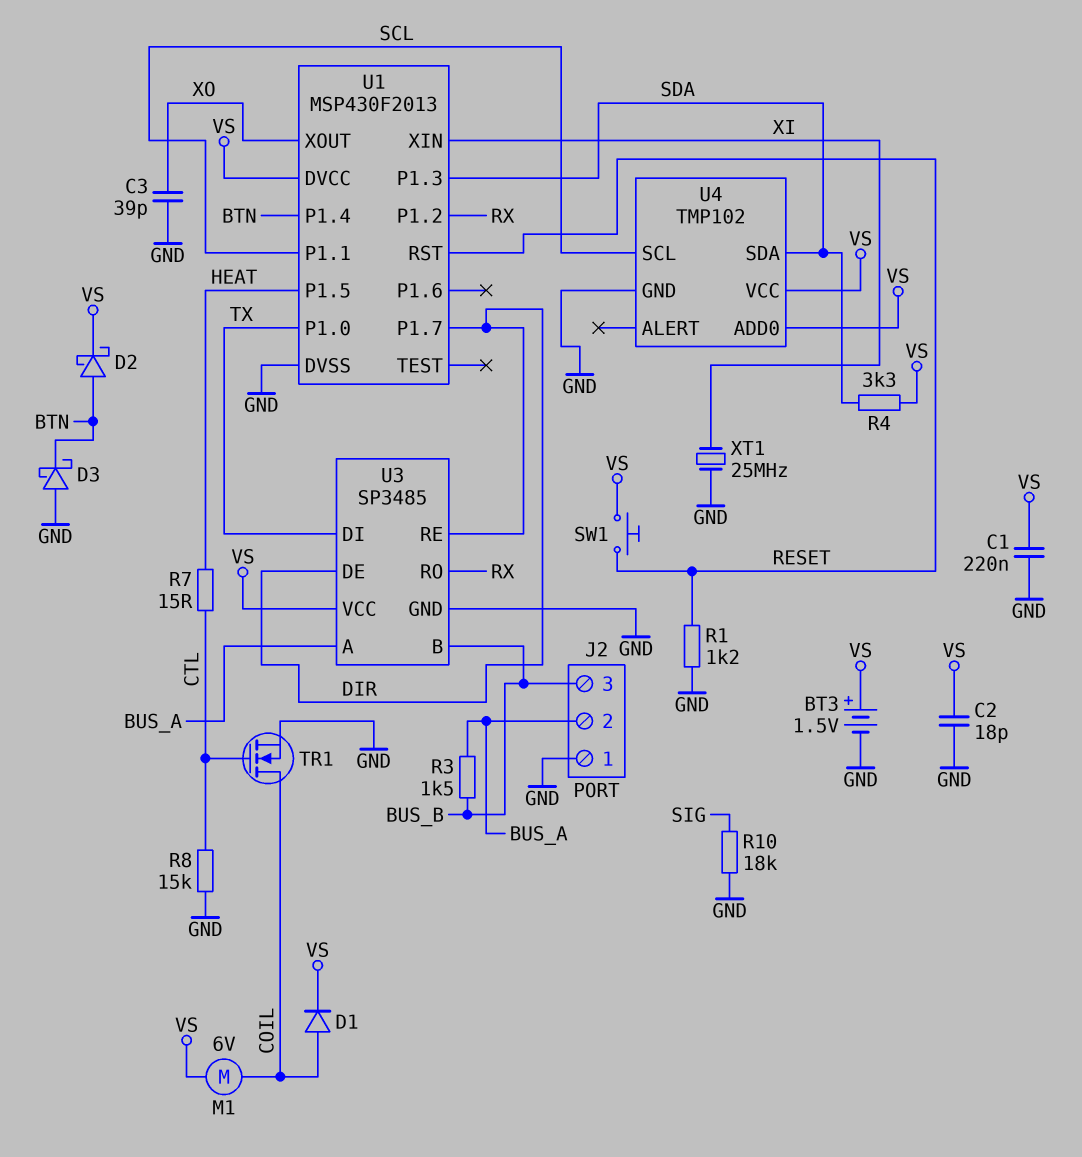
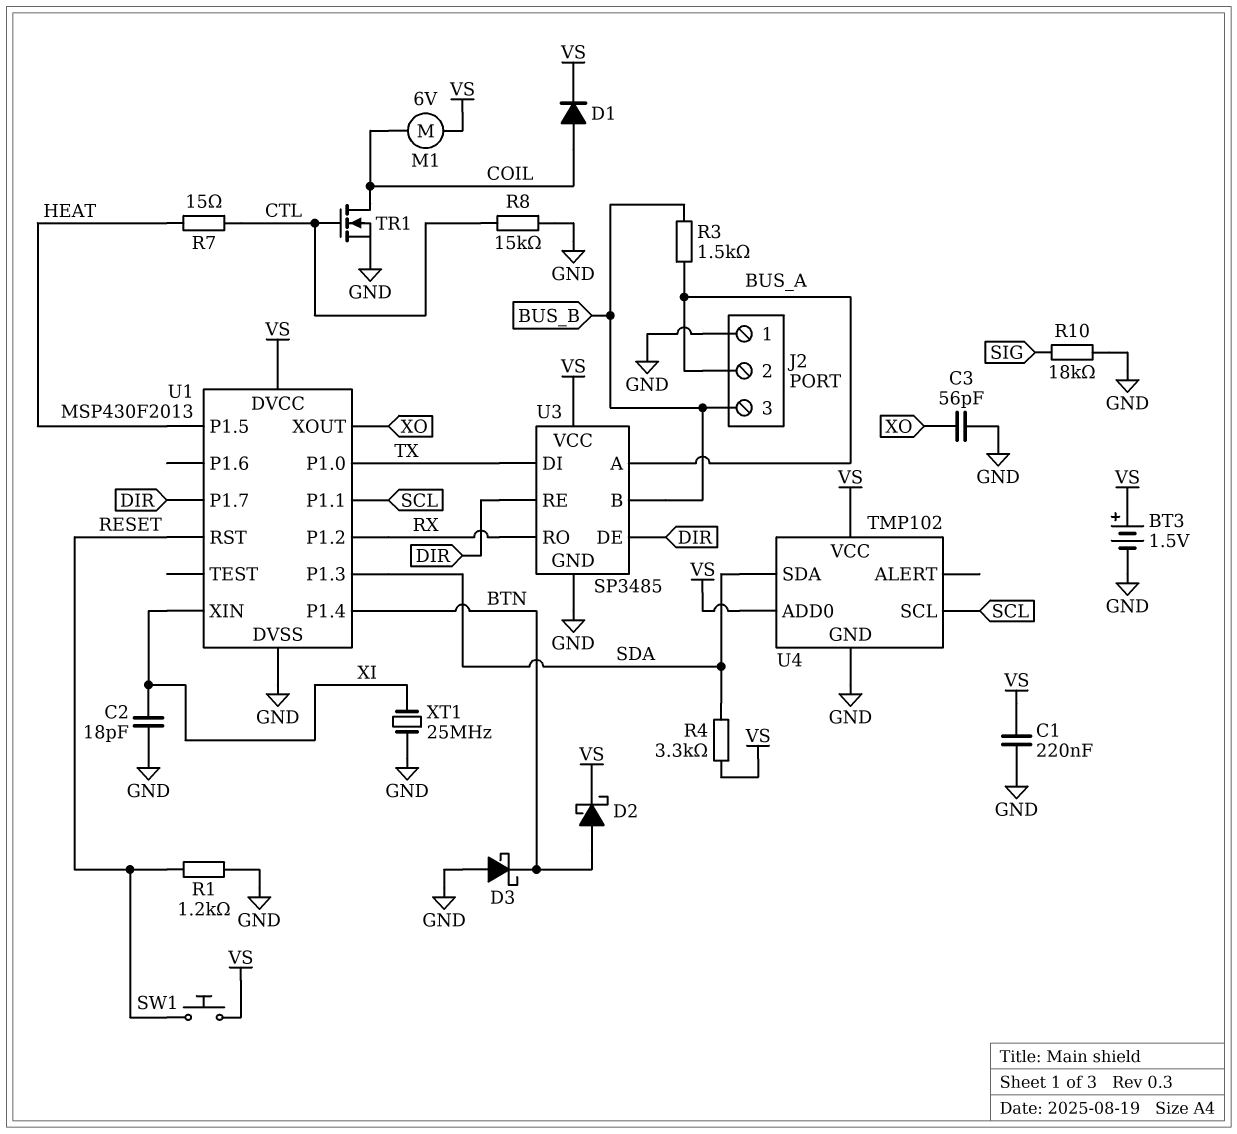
C2: 18pF (GND, VS) -> 18pF (GND, XI)
C3: 39pF (GND, XO) -> 56pF (GND, XO)

